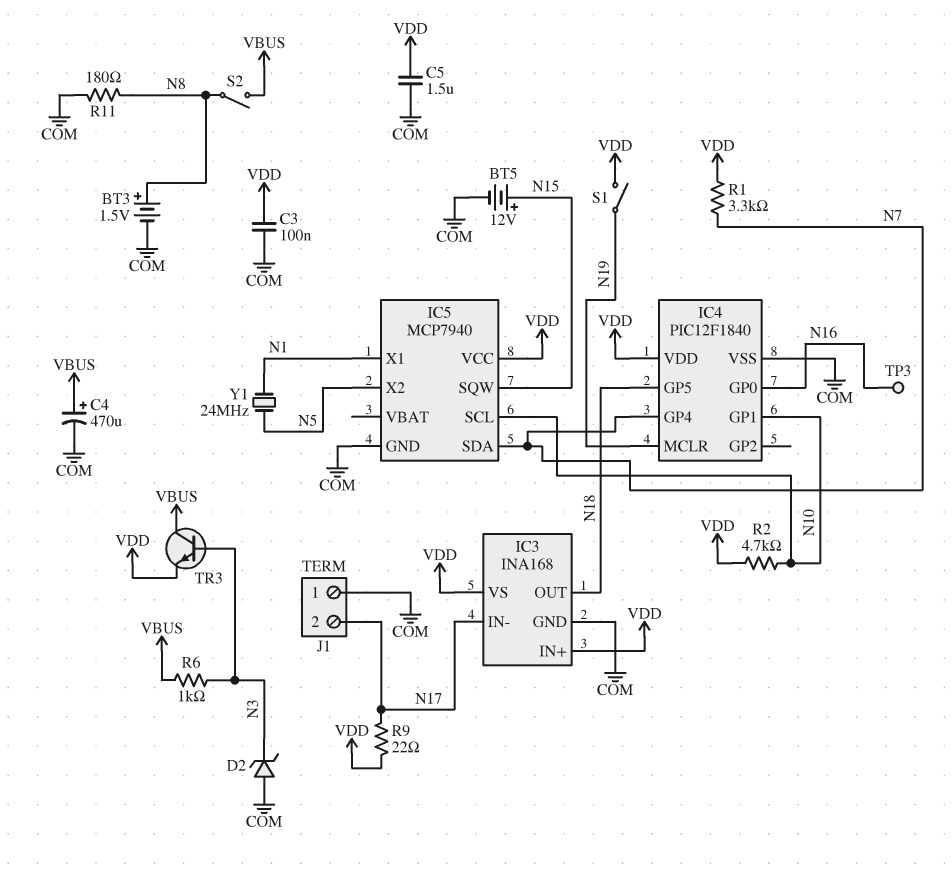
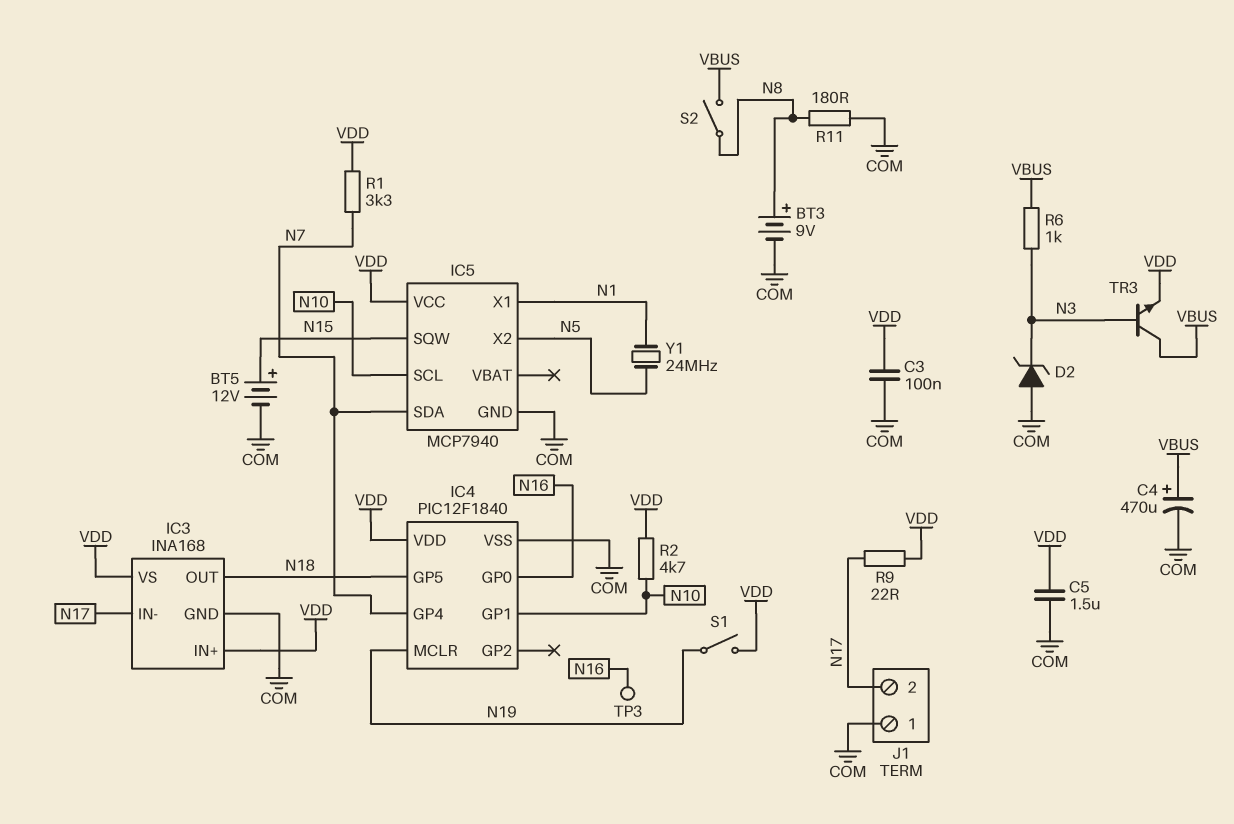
BT3: 1.5V (plus N8, minus COM) -> 9V (plus N8, minus COM)

